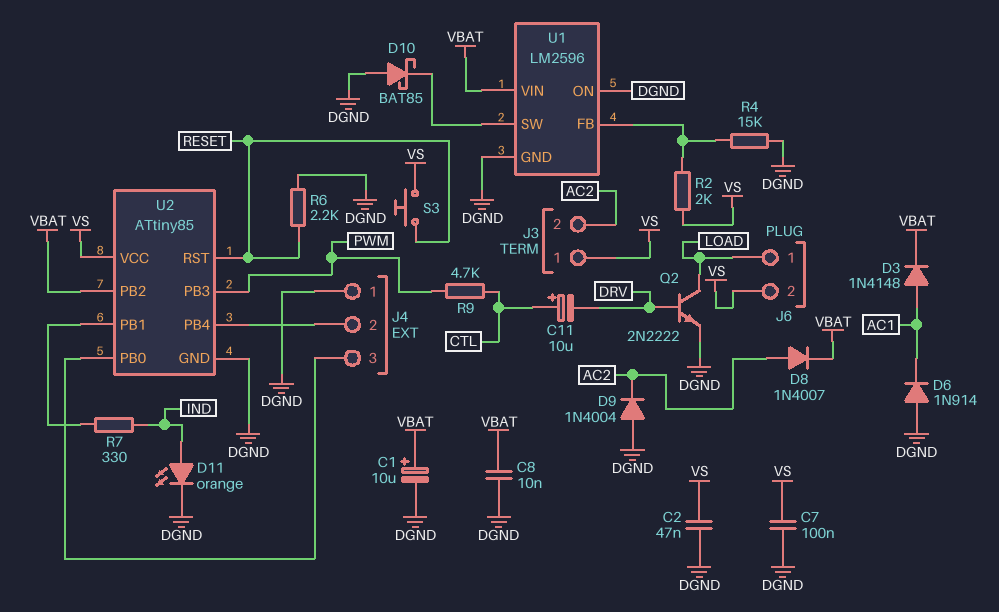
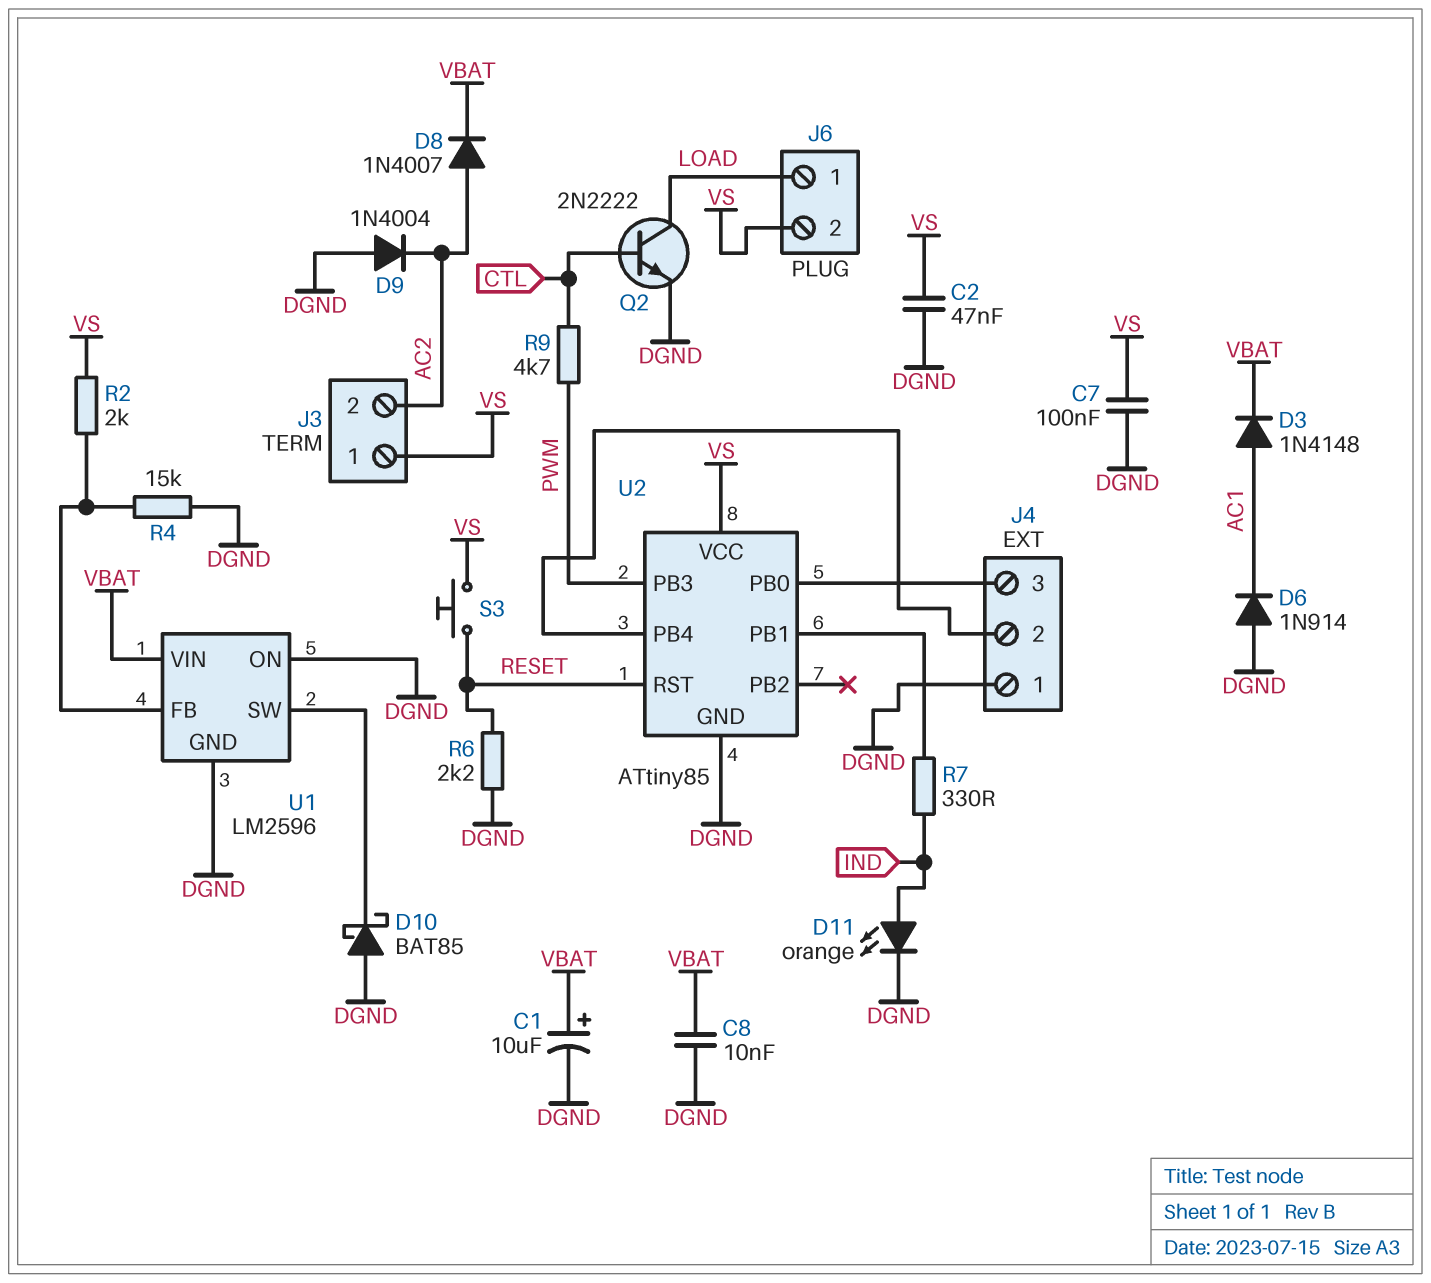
C11: 10uF (plus CTL, minus DRV) -> none
Q2: NPN 2N2222 (B DRV, C LOAD, E DGND) -> NPN 2N2222 (B CTL, C LOAD, E DGND)
U2 pin PB2: VBAT -> none

